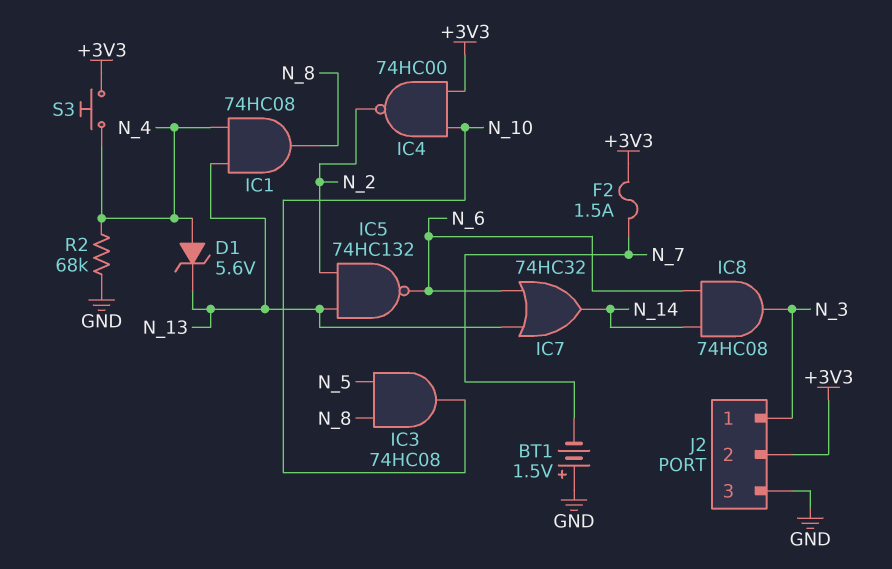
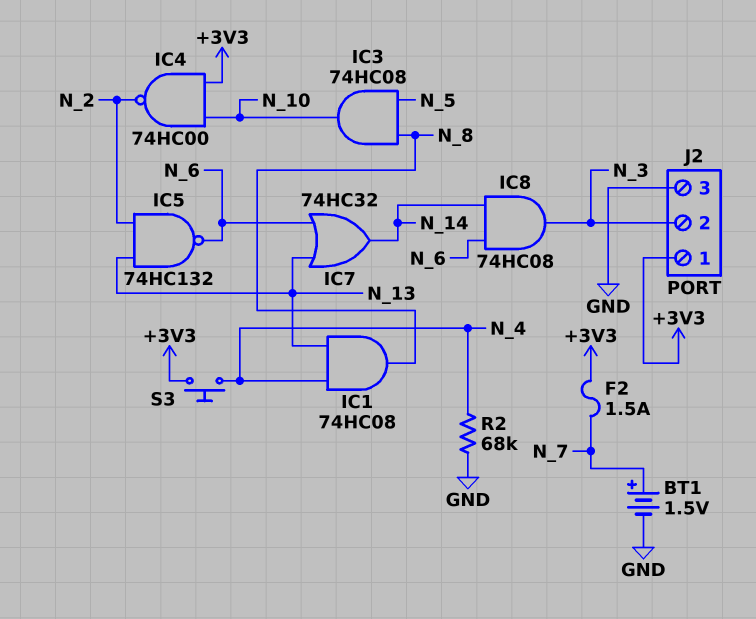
BT1: 1.5V (plus GND, minus N_7) -> 1.5V (plus N_7, minus GND)
D1: zener 5.6V (A N_4, K N_13) -> none
J2 pin 1: N_3 -> +3V3
J2 pin 2: +3V3 -> N_3

